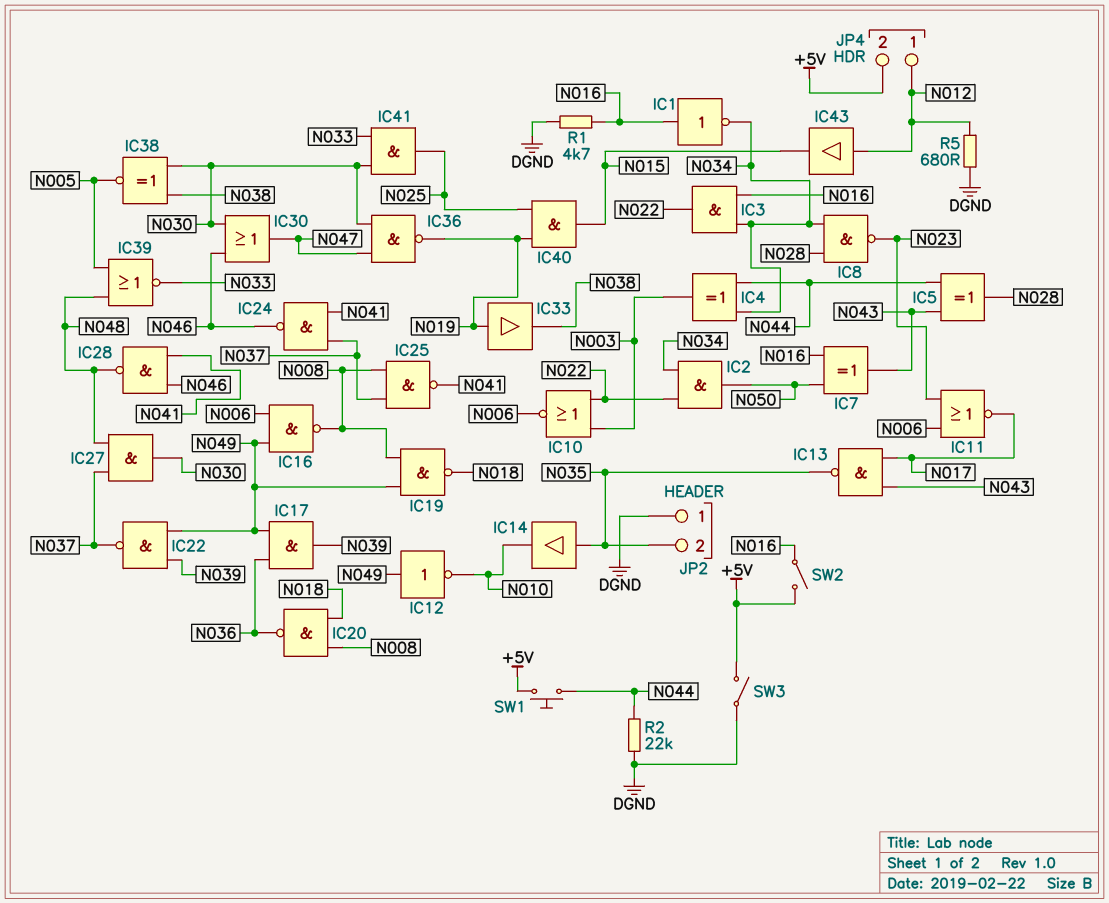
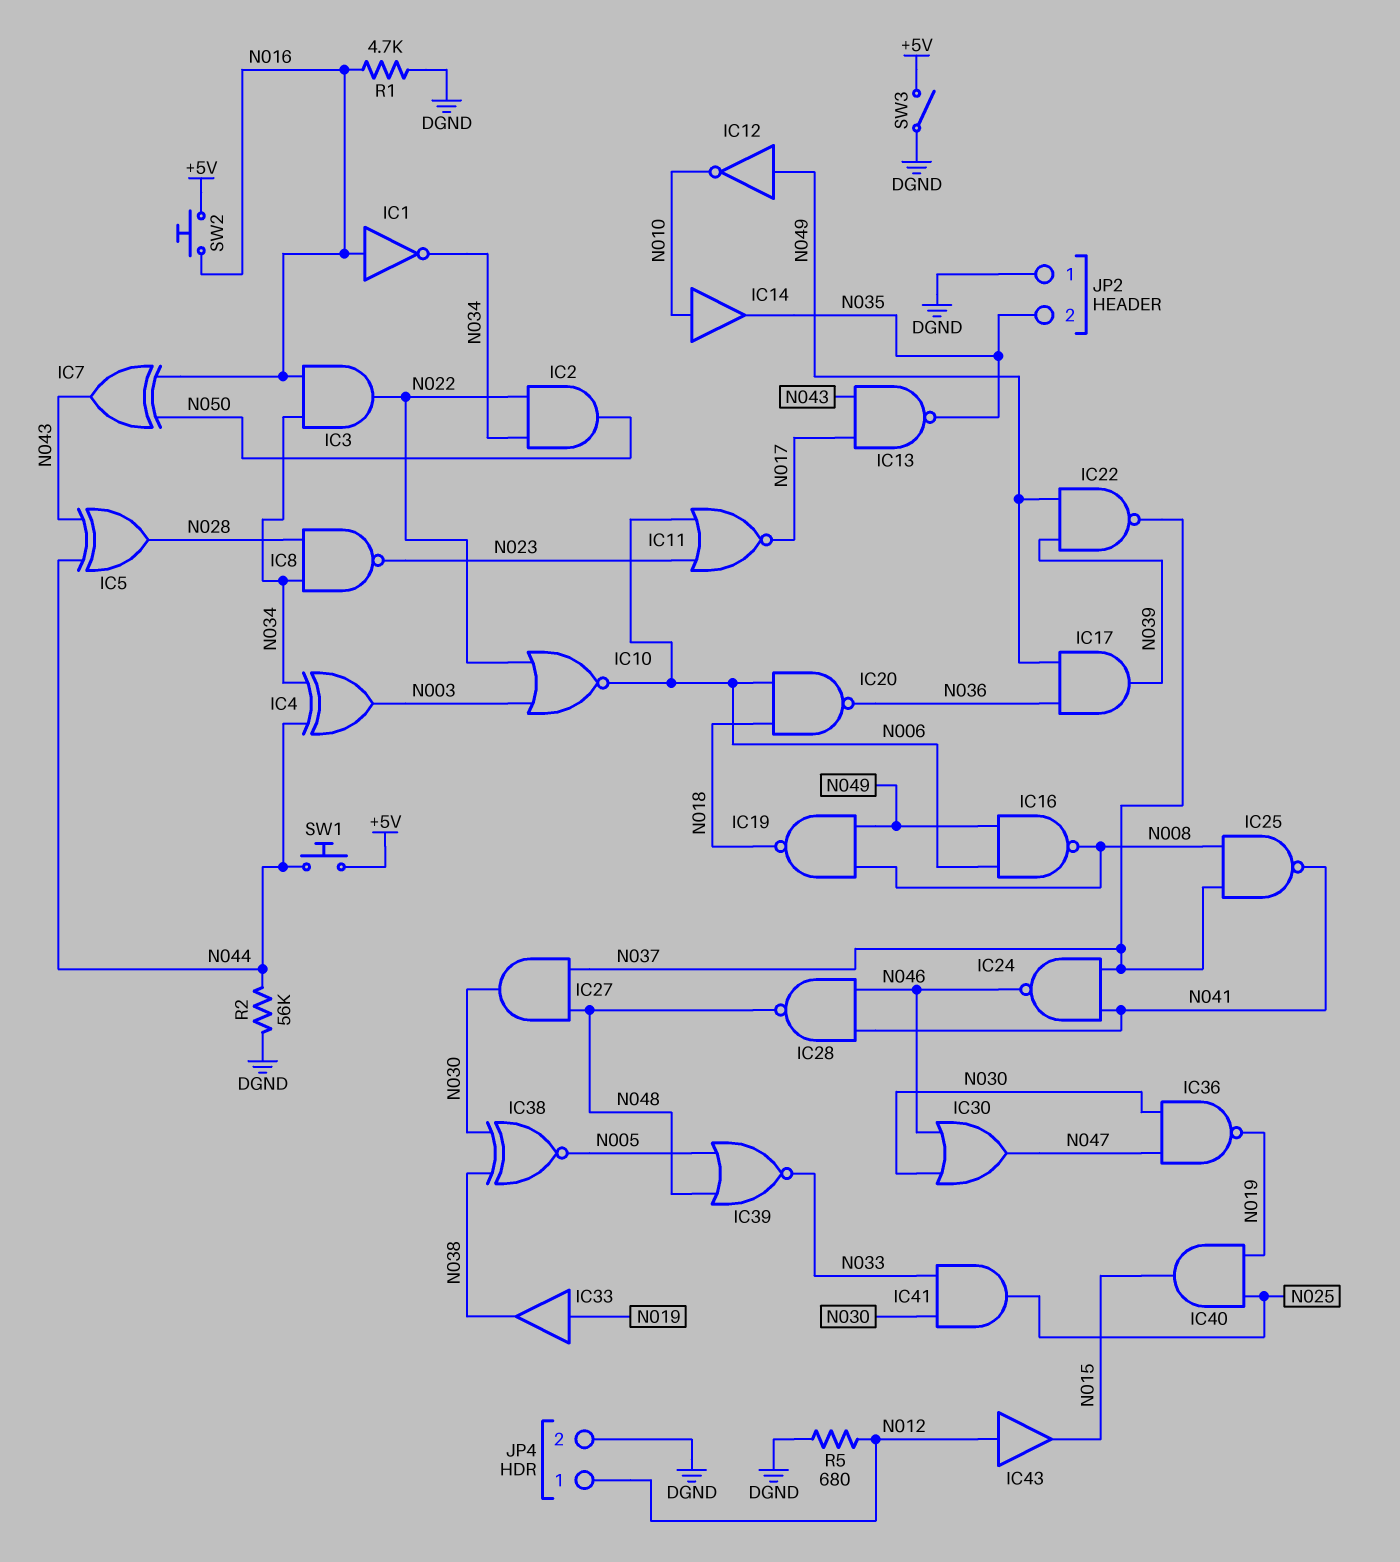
IC14: buffer (in N035, out N010) -> buffer (in N010, out N035)
IC20: NAND (in N008, in N018, out N036) -> NAND (in N006, in N018, out N036)
JP4 pin 2: +5V -> DGND
R2: 22k (DGND, N044) -> 56k (DGND, N044)
SW2: switch (+5V, N016) -> button (+5V, N016)

